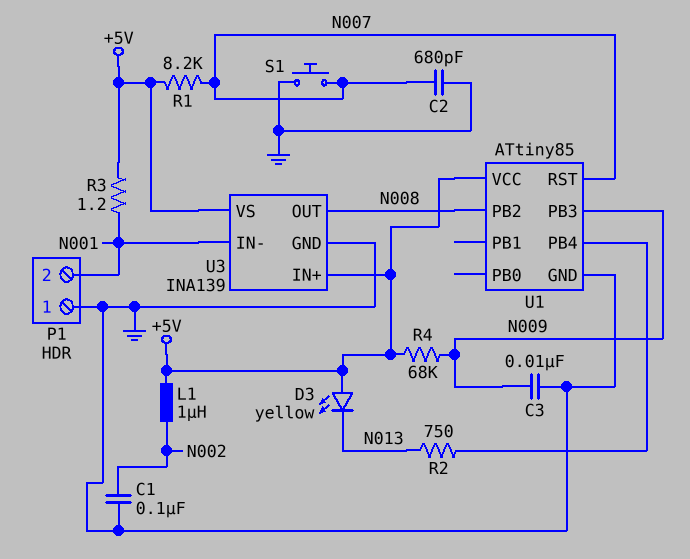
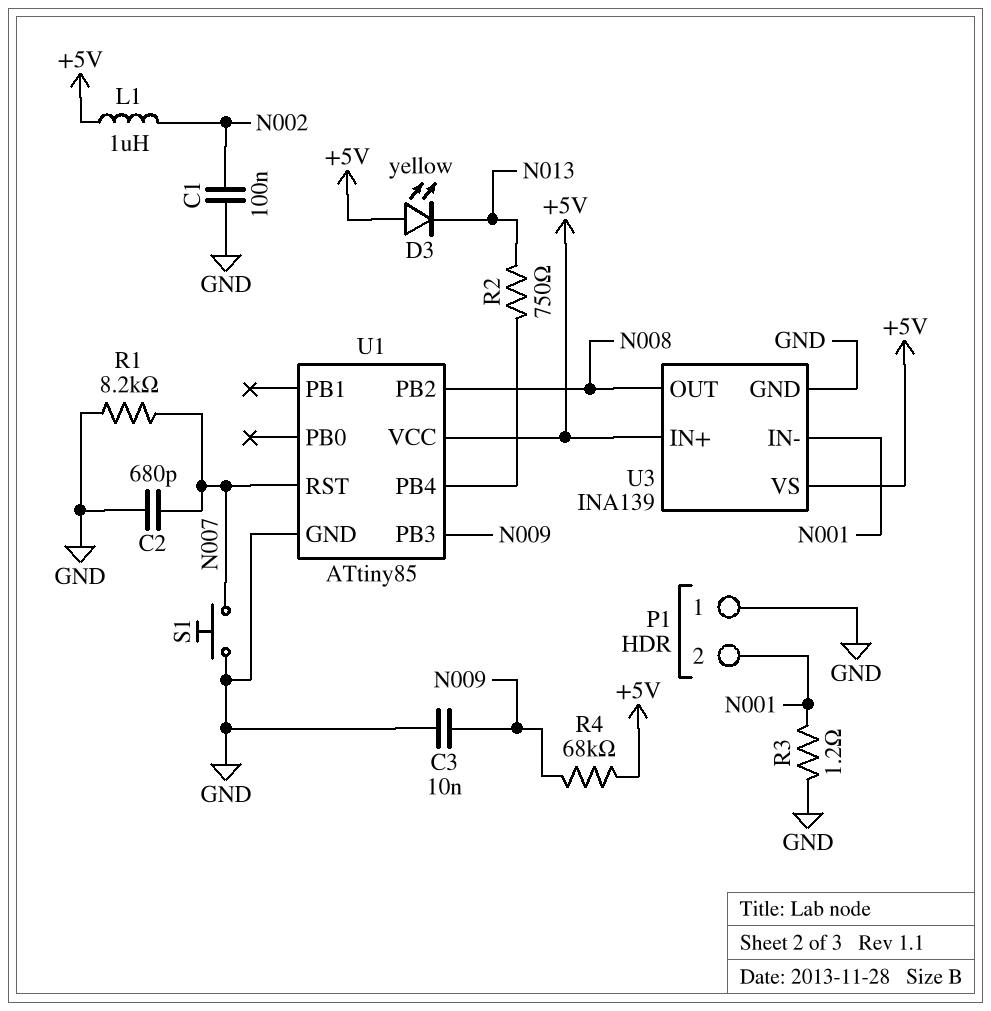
R1: 8.2k (+5V, N007) -> 8.2k (GND, N007)
R3: 1.2 (+5V, N001) -> 1.2 (GND, N001)

